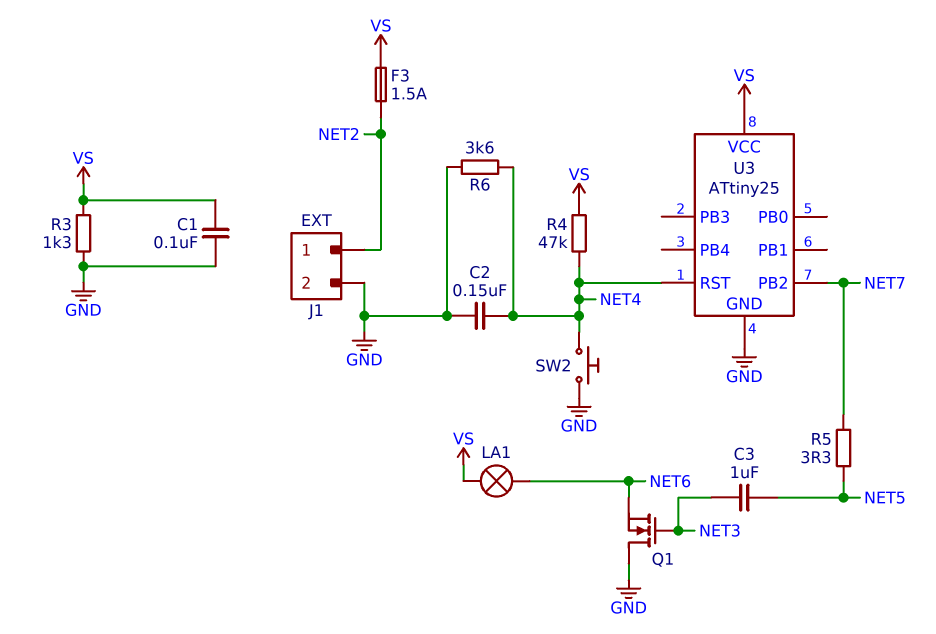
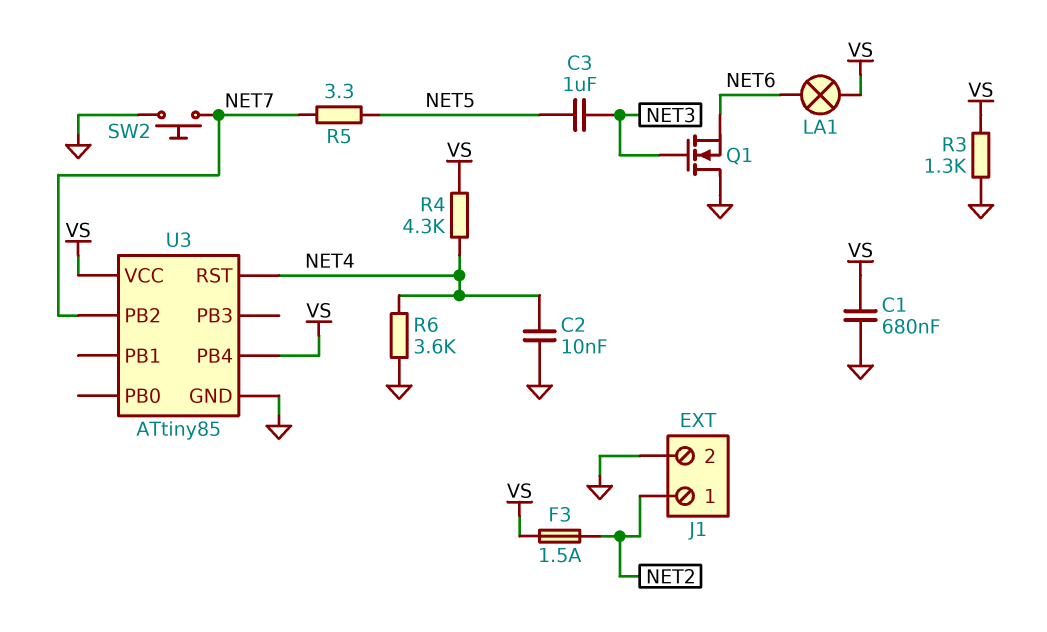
C1: 100nF (GND, VS) -> 680nF (GND, VS)
C2: 150nF (GND, NET4) -> 10nF (GND, NET4)
R4: 47k (NET4, VS) -> 4.3k (NET4, VS)
SW2: button (GND, NET4) -> button (GND, NET7)
U3: ATtiny25 -> ATtiny85
U3 pin PB4: none -> VS

